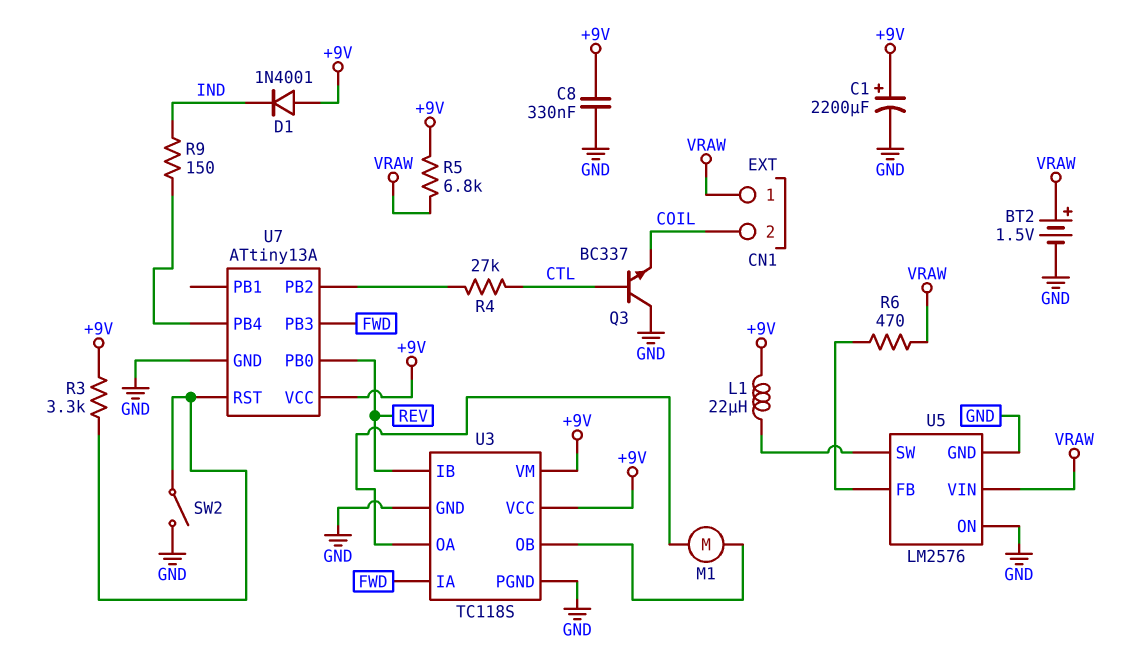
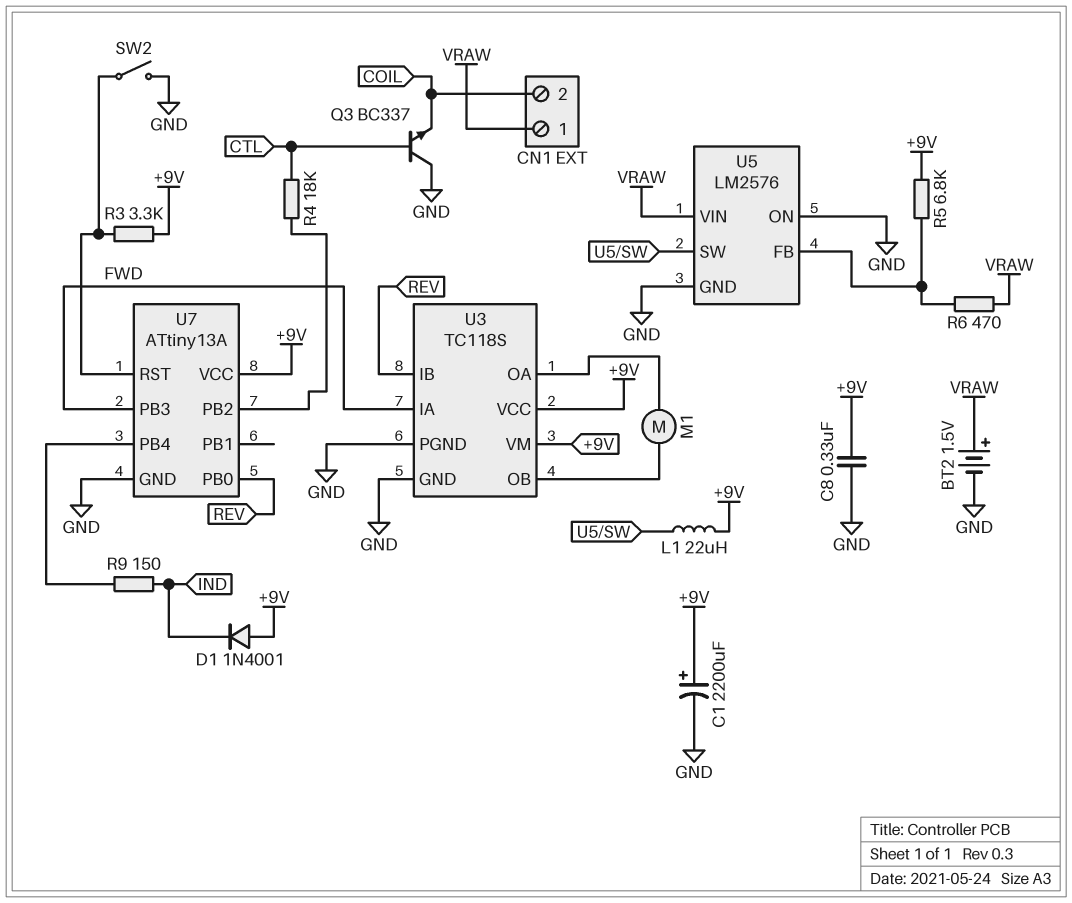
R4: 27k (CTL, U7/PB2) -> 18k (CTL, U7/PB2)
R5: 6.8k (+9V, VRAW) -> 6.8k (+9V, U5/FB)

